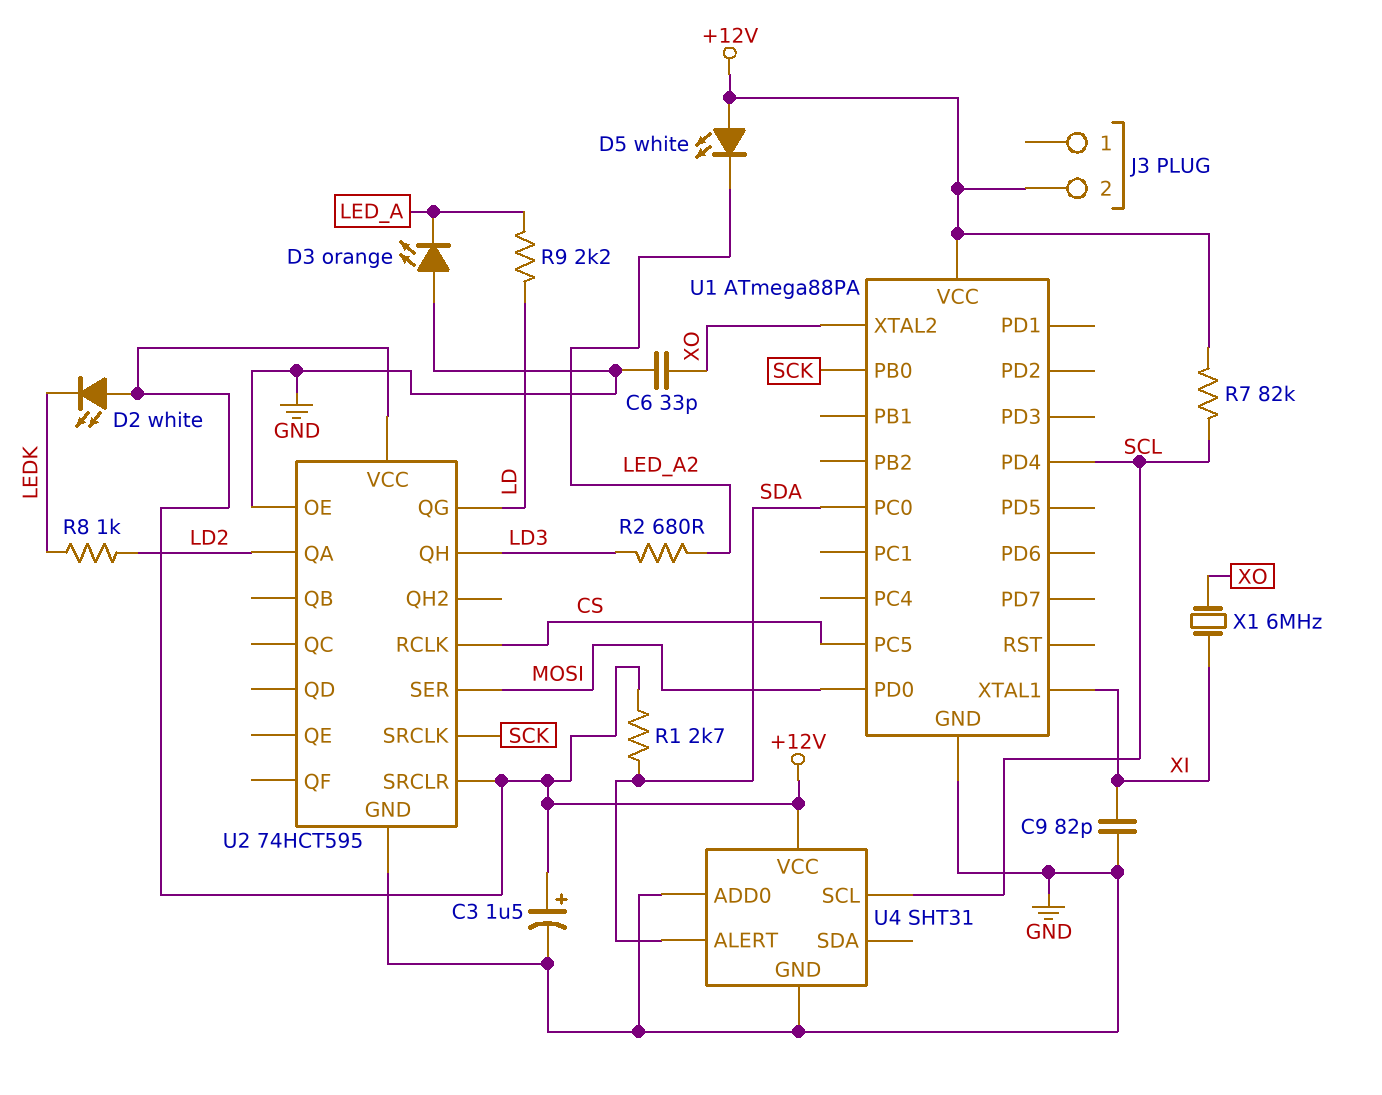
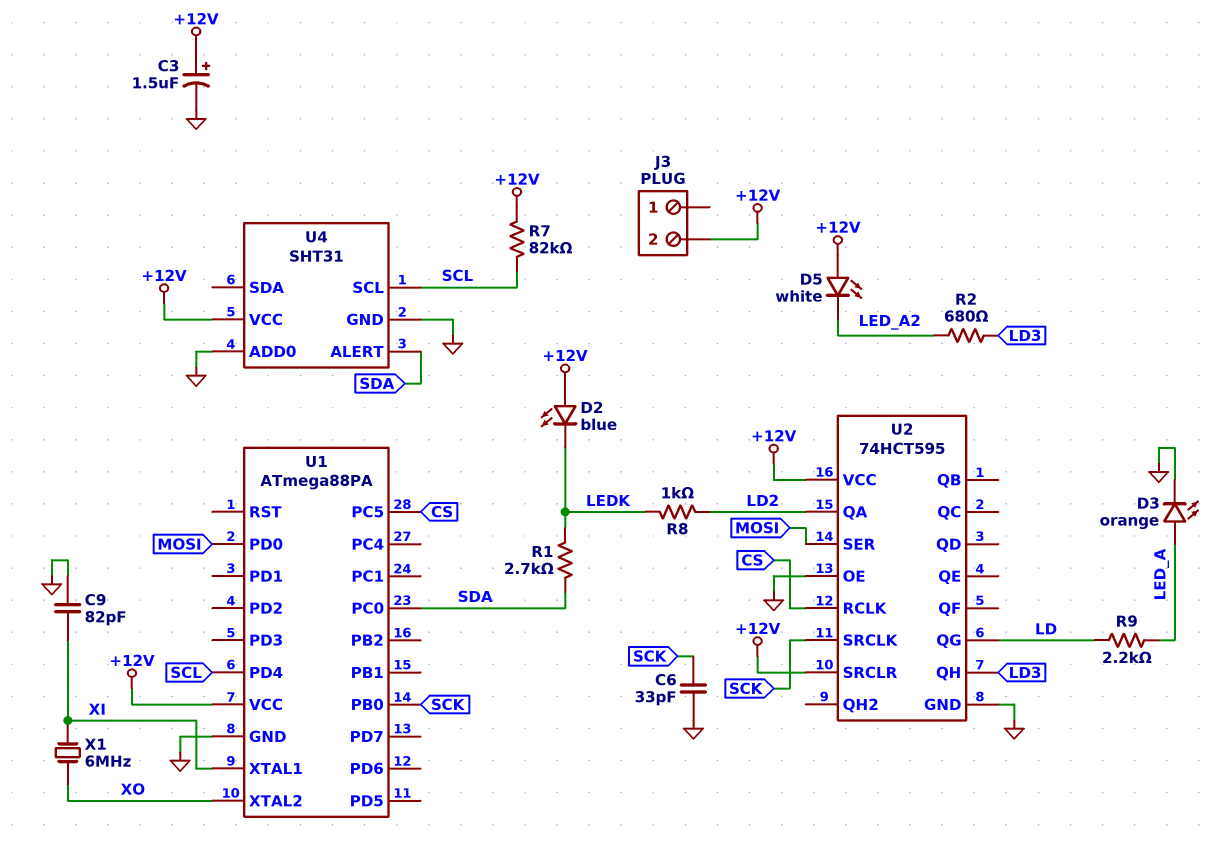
C6: 33pF (GND, XO) -> 33pF (GND, SCK)
D2: LED white (A +12V, K LEDK) -> LED blue (A +12V, K LEDK)
D3: LED orange (A GND, K LED_A) -> LED orange (A LED_A, K GND)
R1: 2.7k (+12V, SDA) -> 2.7k (LEDK, SDA)

